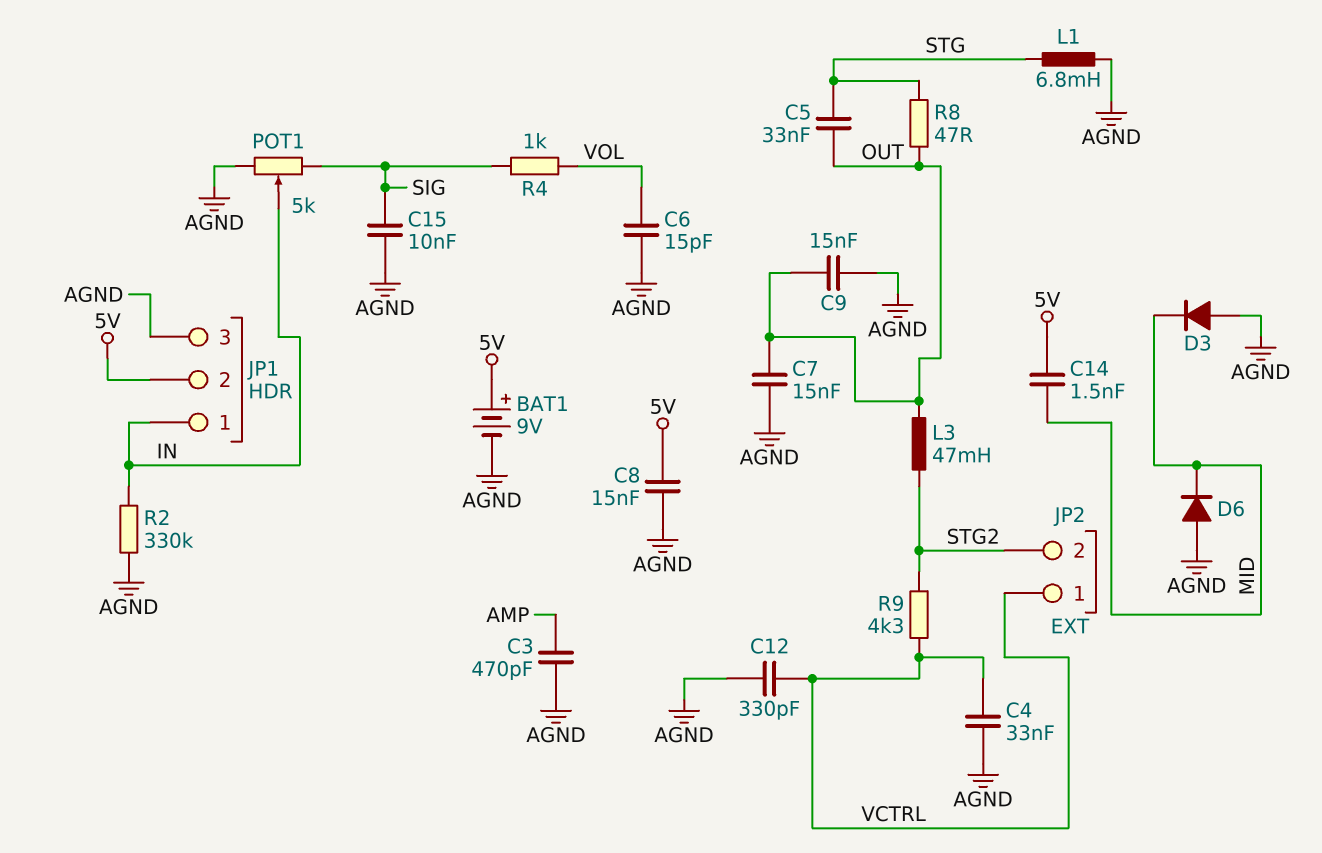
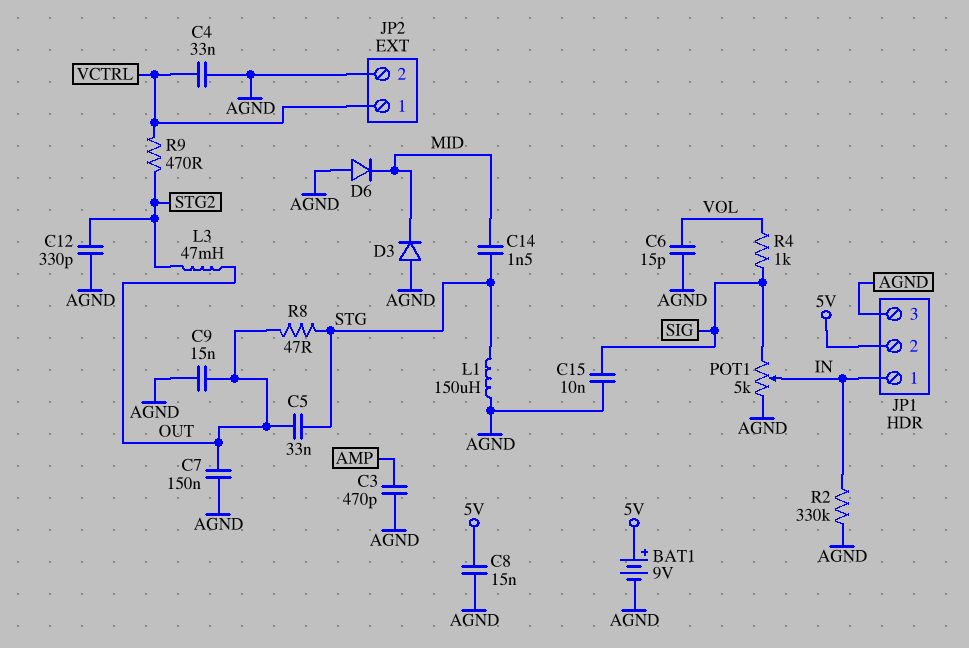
C7: 15nF (AGND, OUT) -> 150nF (AGND, OUT)
C12: 330pF (AGND, VCTRL) -> 330pF (AGND, STG2)
C14: 1.5nF (5V, MID) -> 1.5nF (MID, STG)
JP2 pin 2: STG2 -> AGND
L1: 6.8mH (AGND, STG) -> 150uH (AGND, STG)
R9: 4.3k (STG2, VCTRL) -> 470 (STG2, VCTRL)

